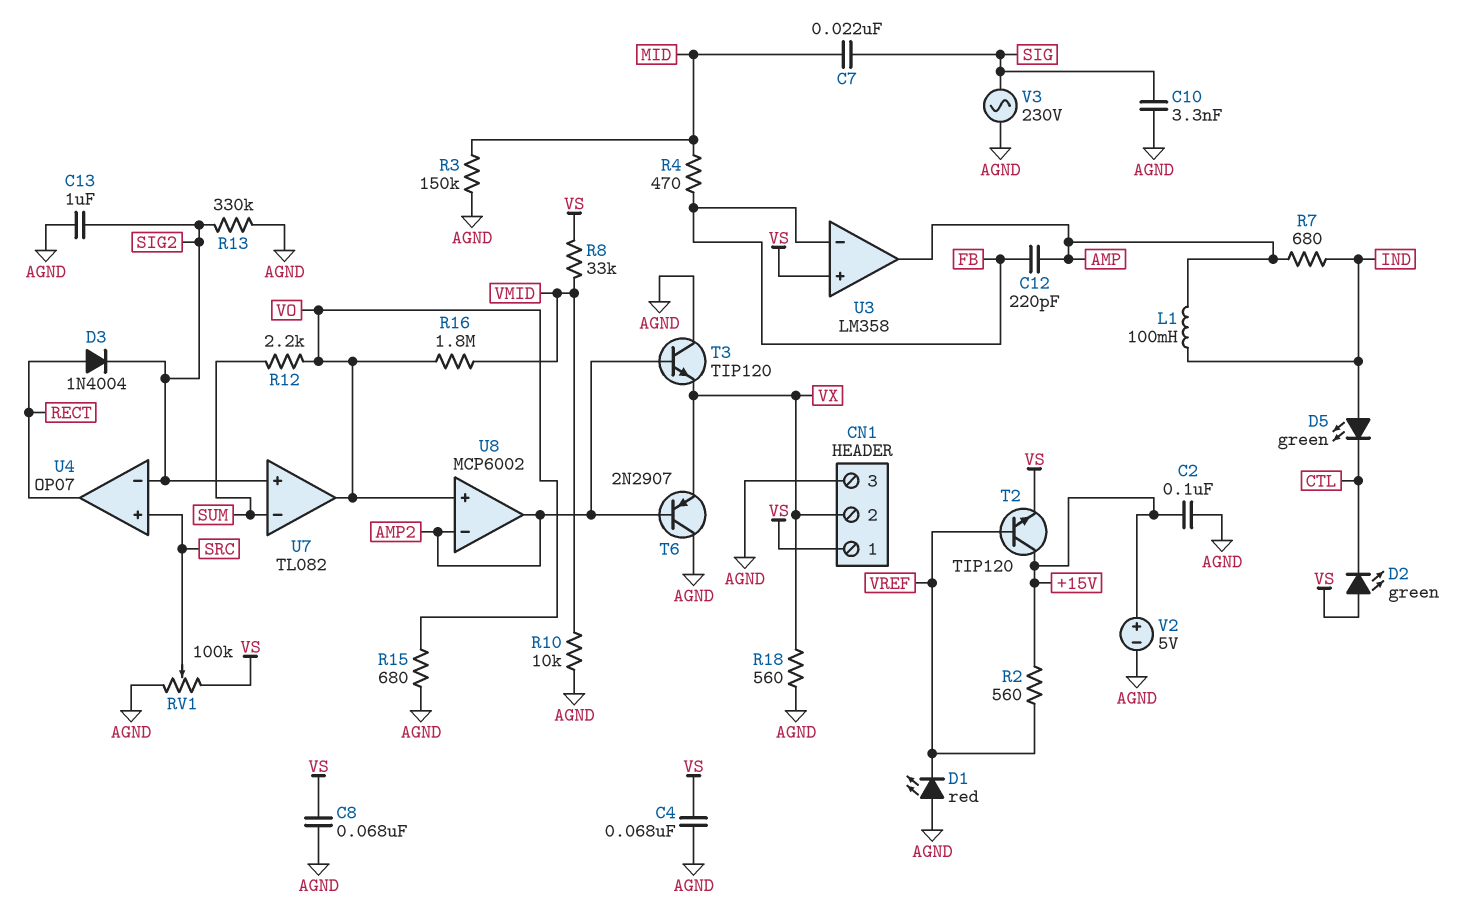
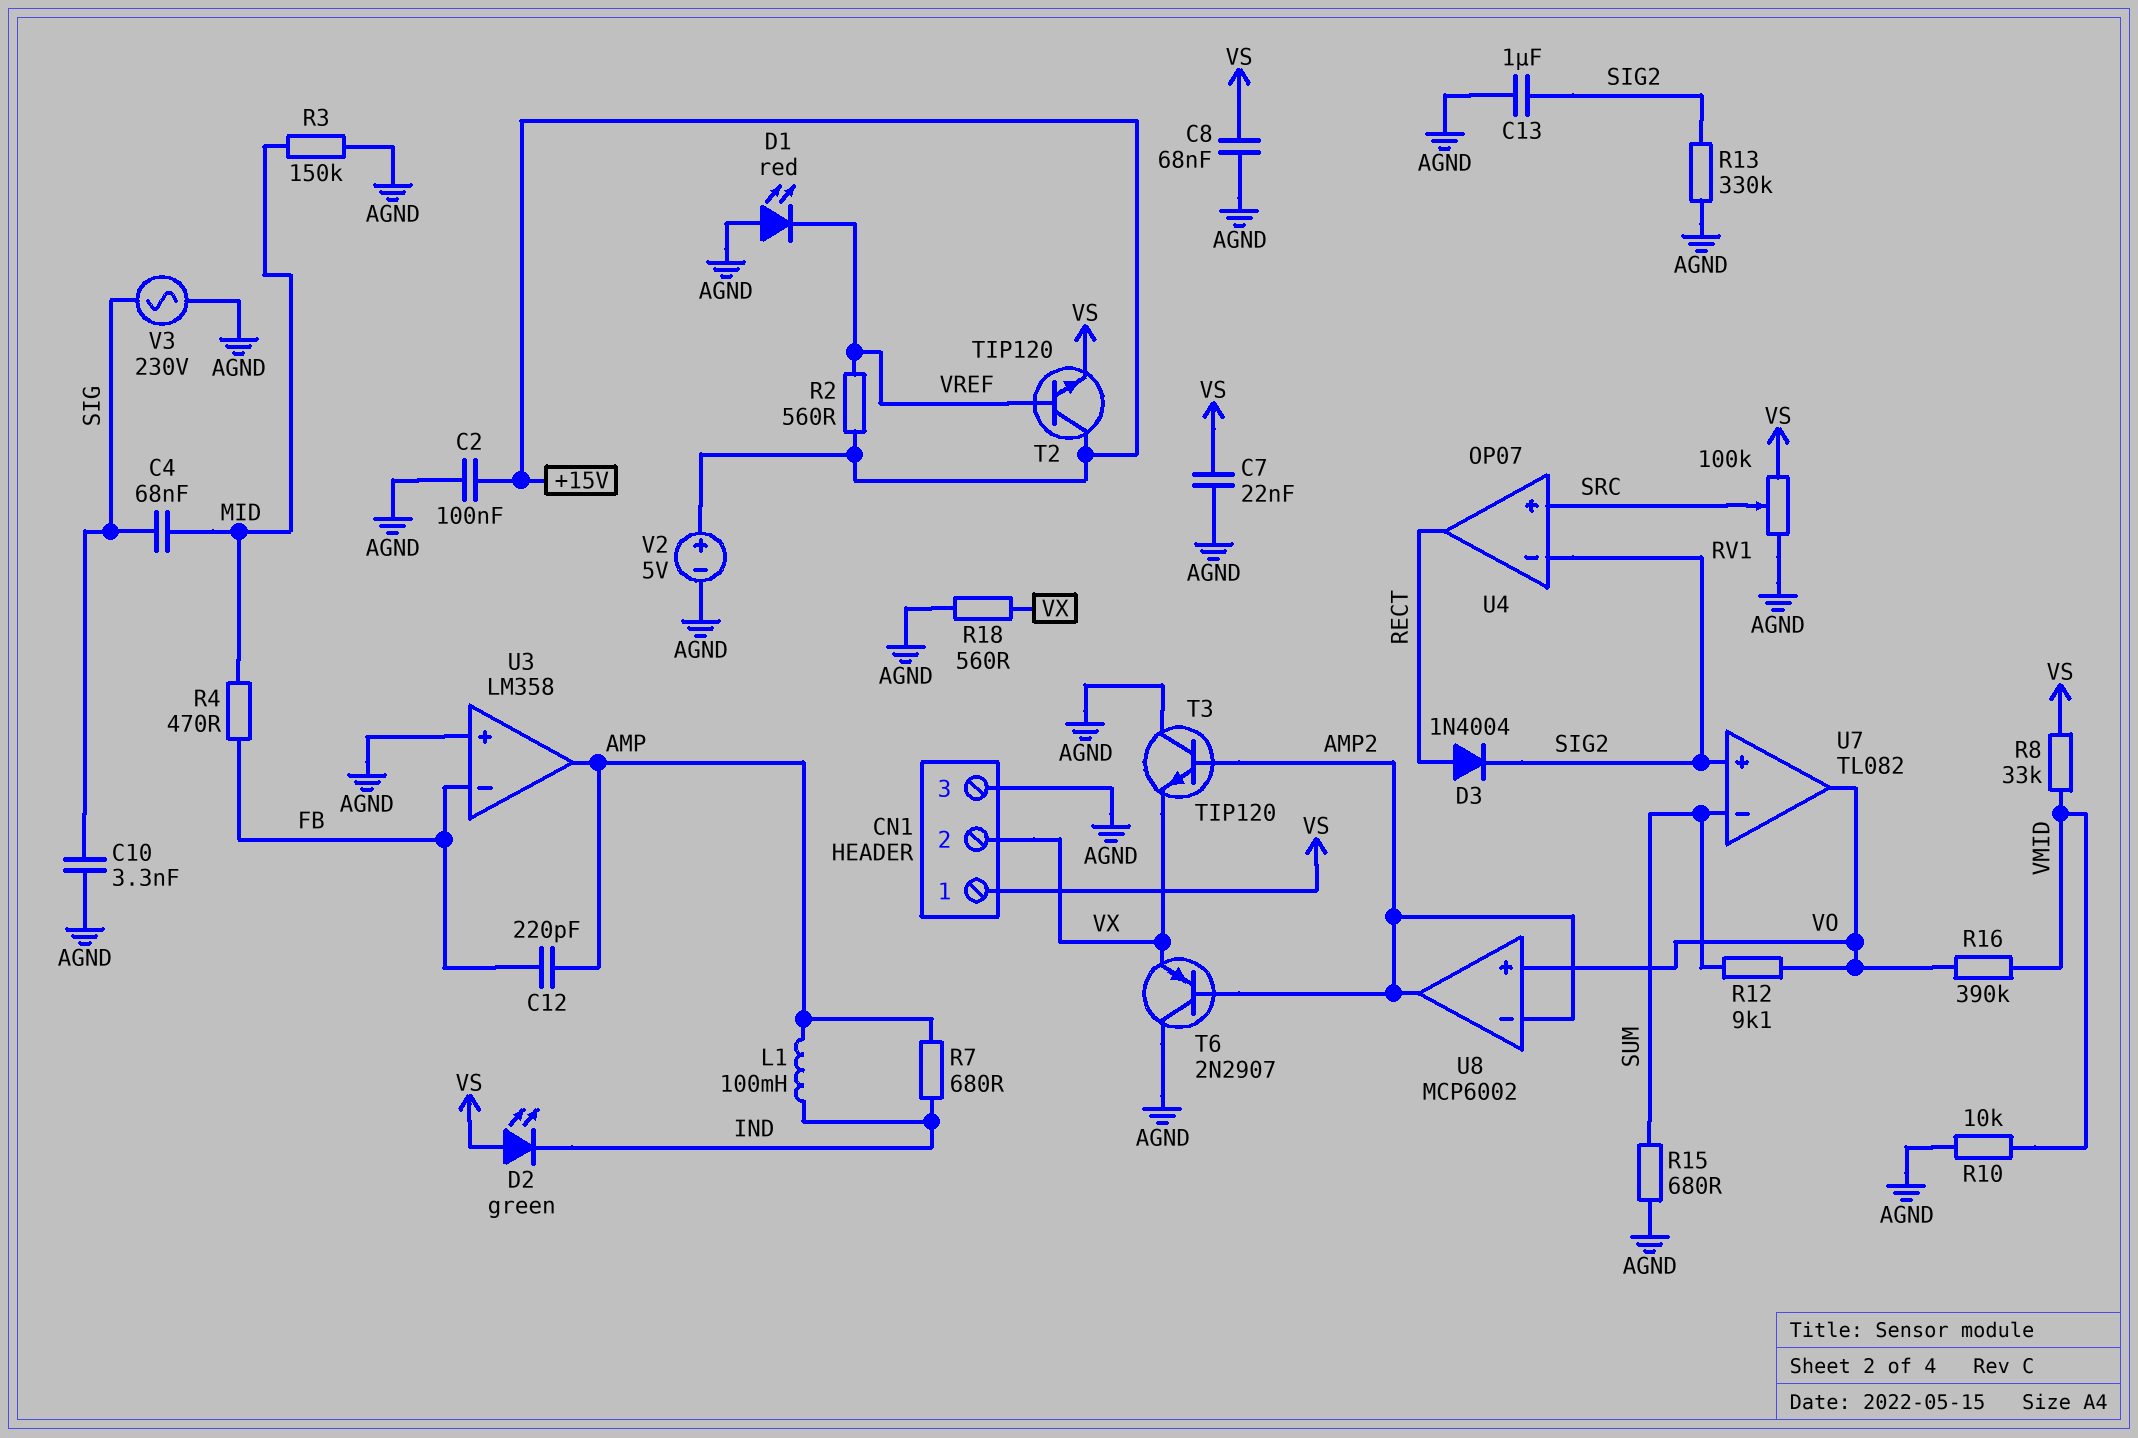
C4: 68nF (AGND, VS) -> 68nF (MID, SIG)
C7: 22nF (MID, SIG) -> 22nF (AGND, VS)
D2: LED green (A VS, K CTL) -> LED green (A VS, K IND)
D5: LED green (A IND, K CTL) -> none
R12: 2.2k (SUM, VO) -> 9.1k (SUM, VO)
R15: 680 (AGND, VO) -> 680 (AGND, SUM)
R16: 1.8M (VMID, VO) -> 390k (VMID, VO)
U3 pin in+: VS -> AGND

